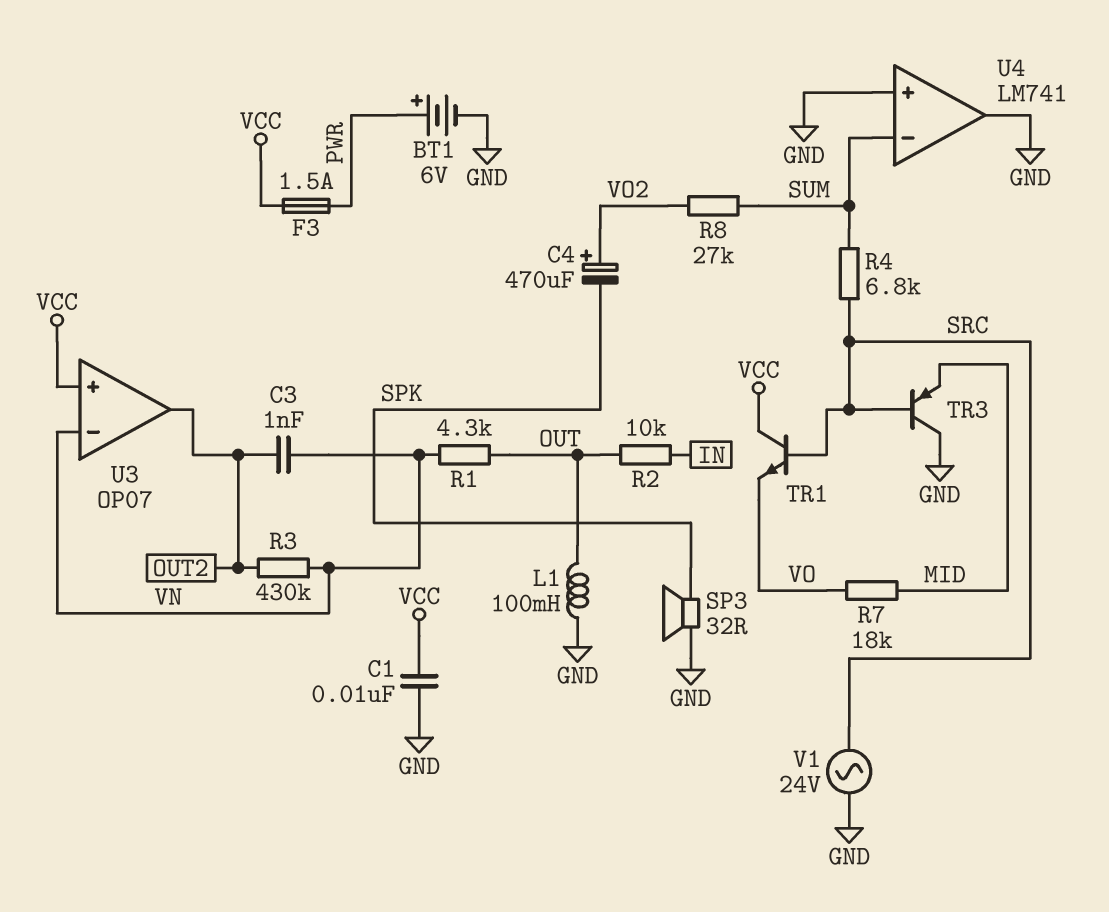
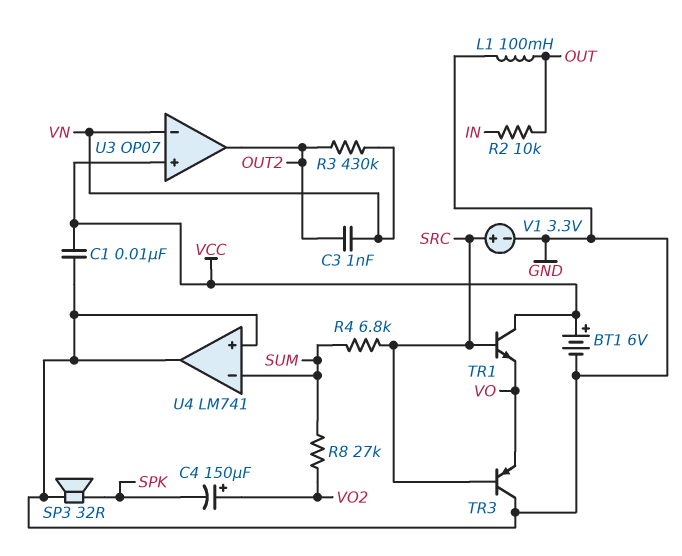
BT1: 6V (plus PWR, minus GND) -> 6V (plus VCC, minus GND)
C4: 470uF (plus VO2, minus SPK) -> 150uF (plus VO2, minus SPK)
F3: 1.5A (PWR, VCC) -> none
R1: 4.3k (OUT, VN) -> none
R7: 18k (MID, VO) -> none
TR3: PNP (B SRC, C GND, E MID) -> PNP (B SRC, C GND, E VO)
V1: AC 24V (GND, SRC) -> 3.3V (plus SRC, minus GND)

